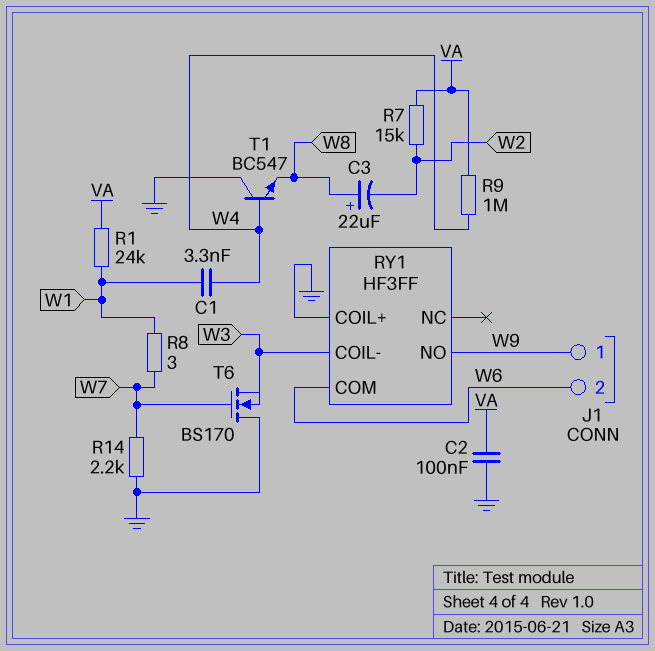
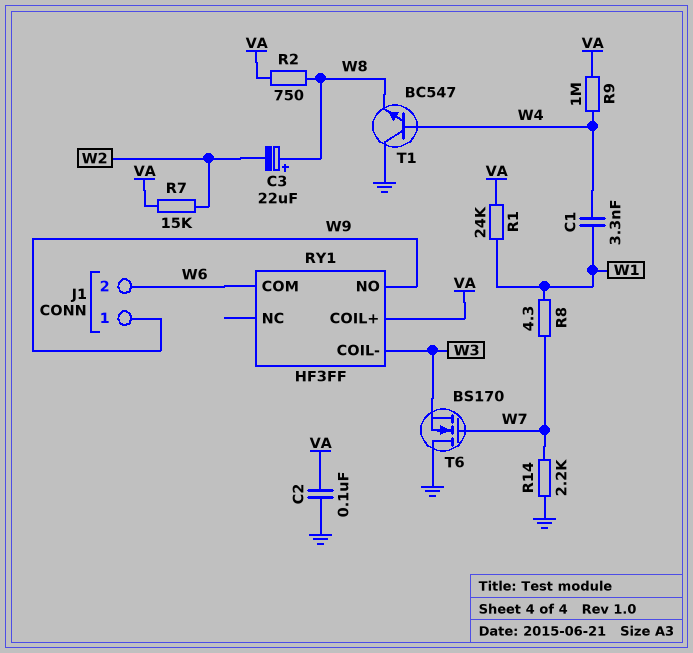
R2: none -> 750 (VA, W8)
R8: 3 (W1, W7) -> 4.3 (W1, W7)
RY1 pin COIL+: GND -> VA

